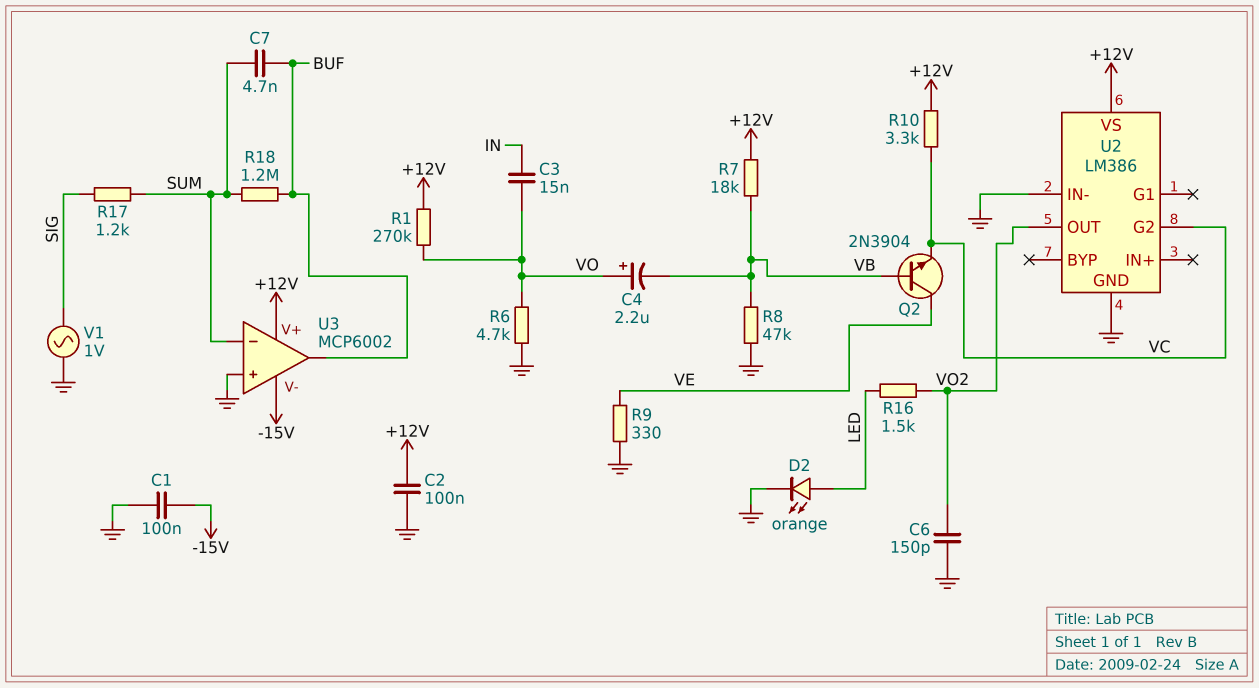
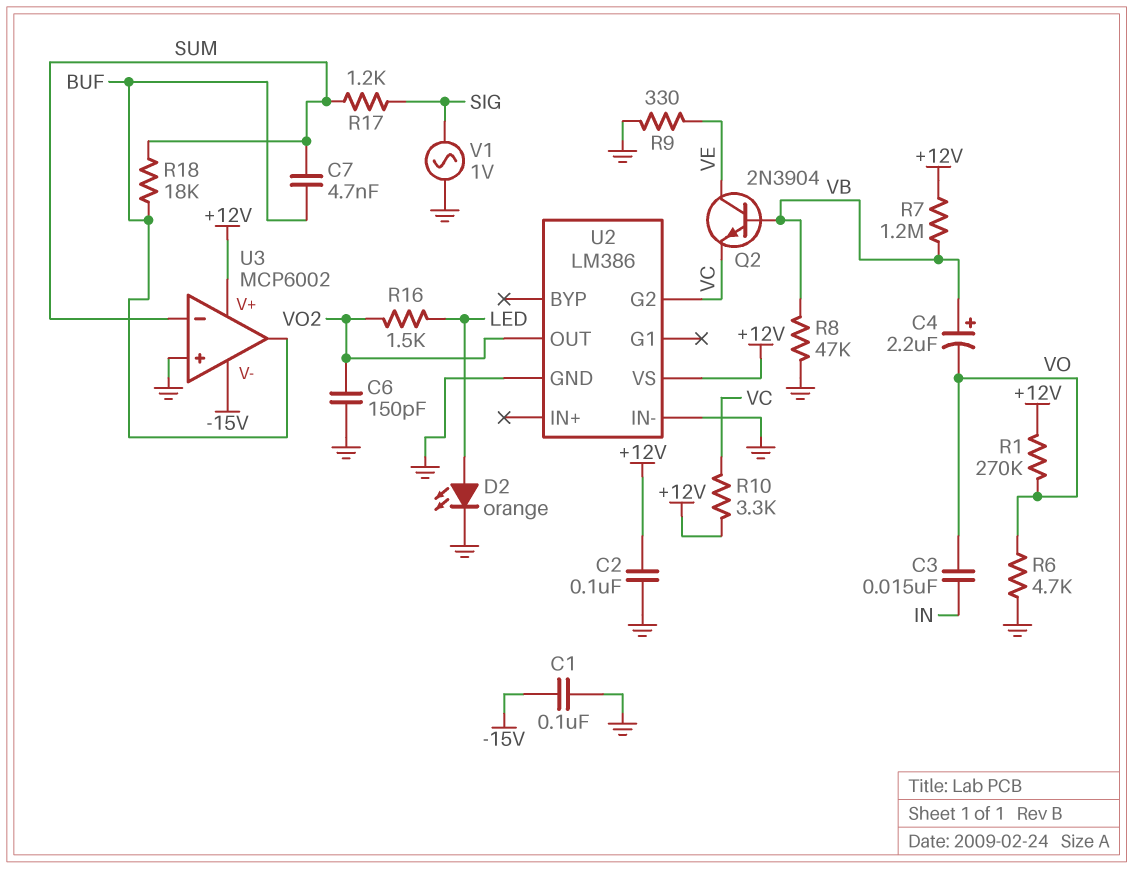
C4: 2.2uF (plus VO, minus VB) -> 2.2uF (plus VB, minus VO)
R7: 18k (+12V, VB) -> 1.2M (+12V, VB)
R18: 1.2M (BUF, SUM) -> 18k (BUF, SUM)

